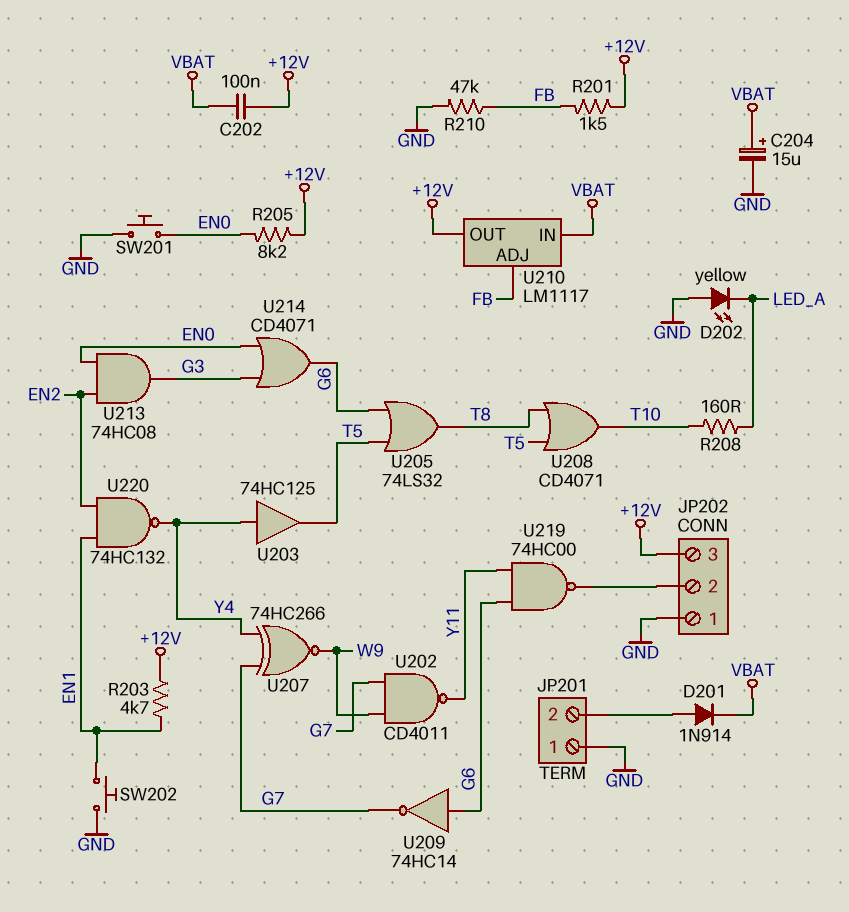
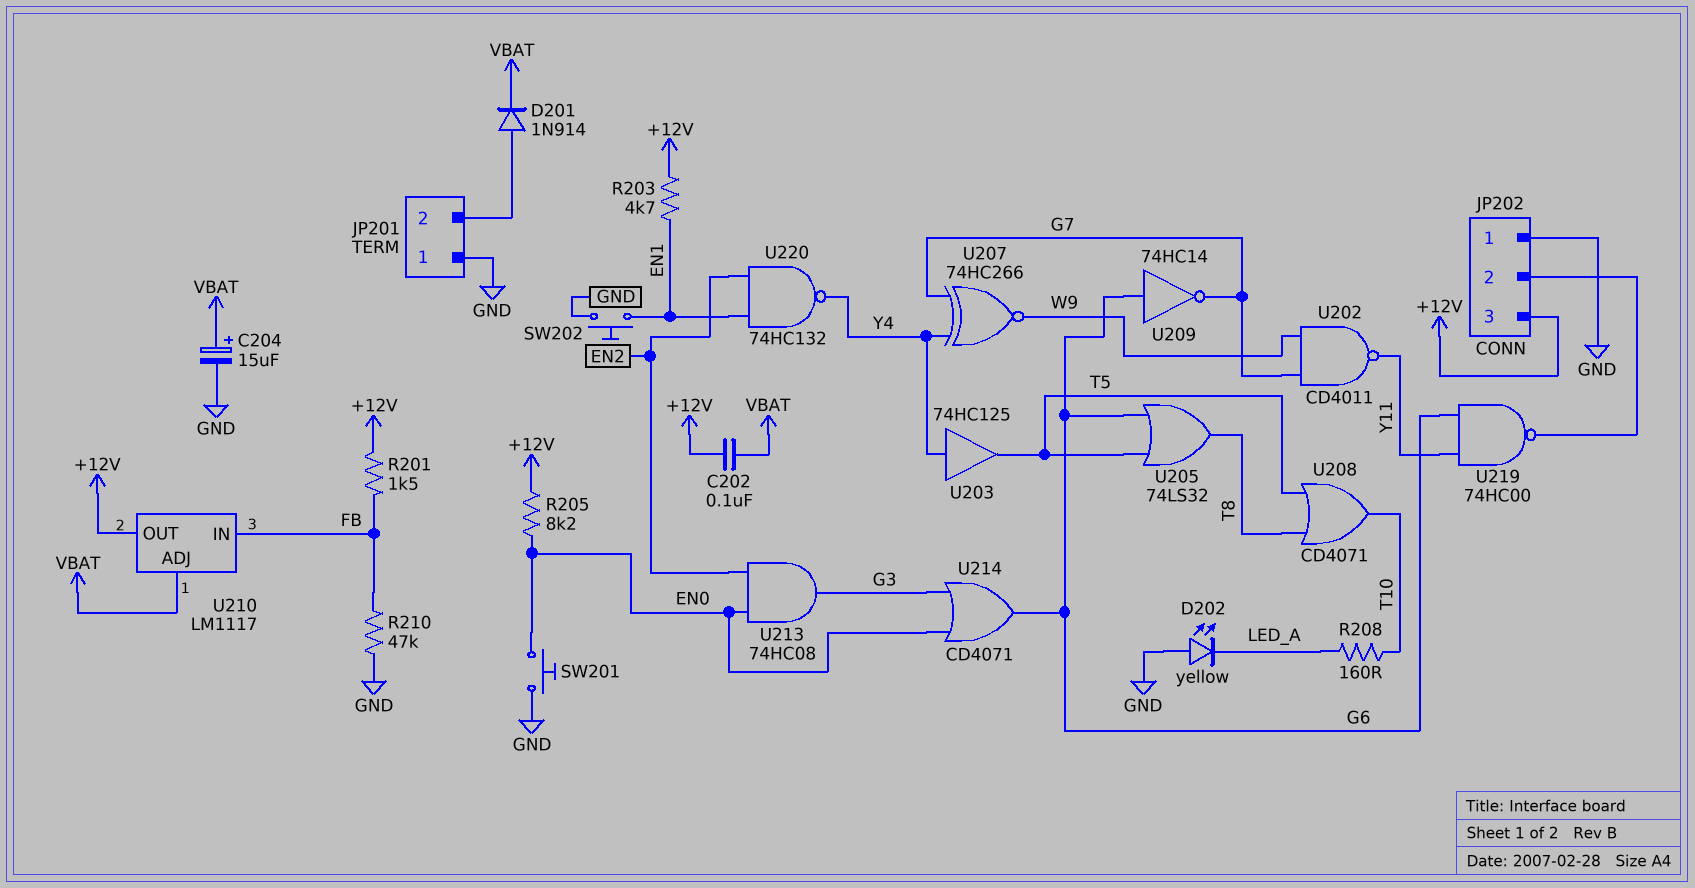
U210 pin ADJ: FB -> VBAT
U210 pin IN: VBAT -> FB

